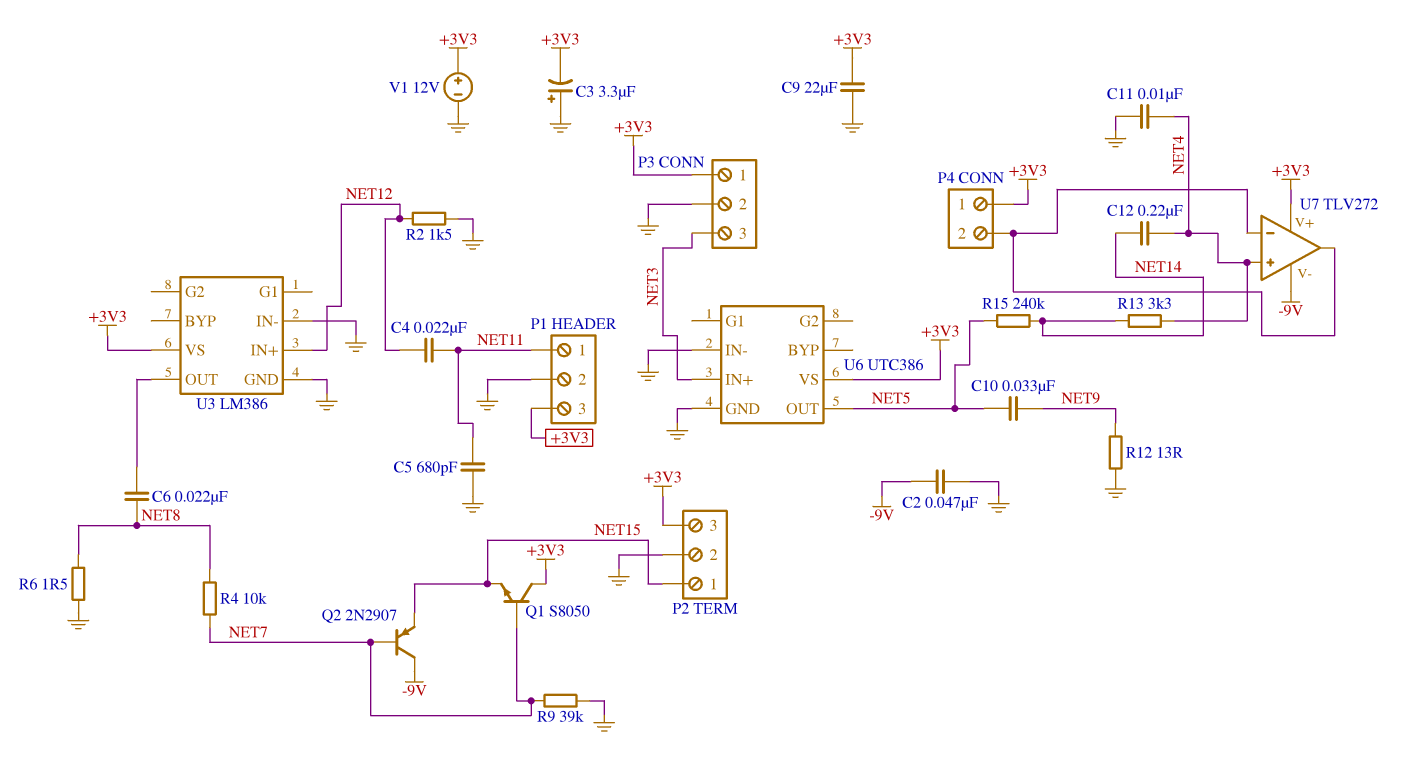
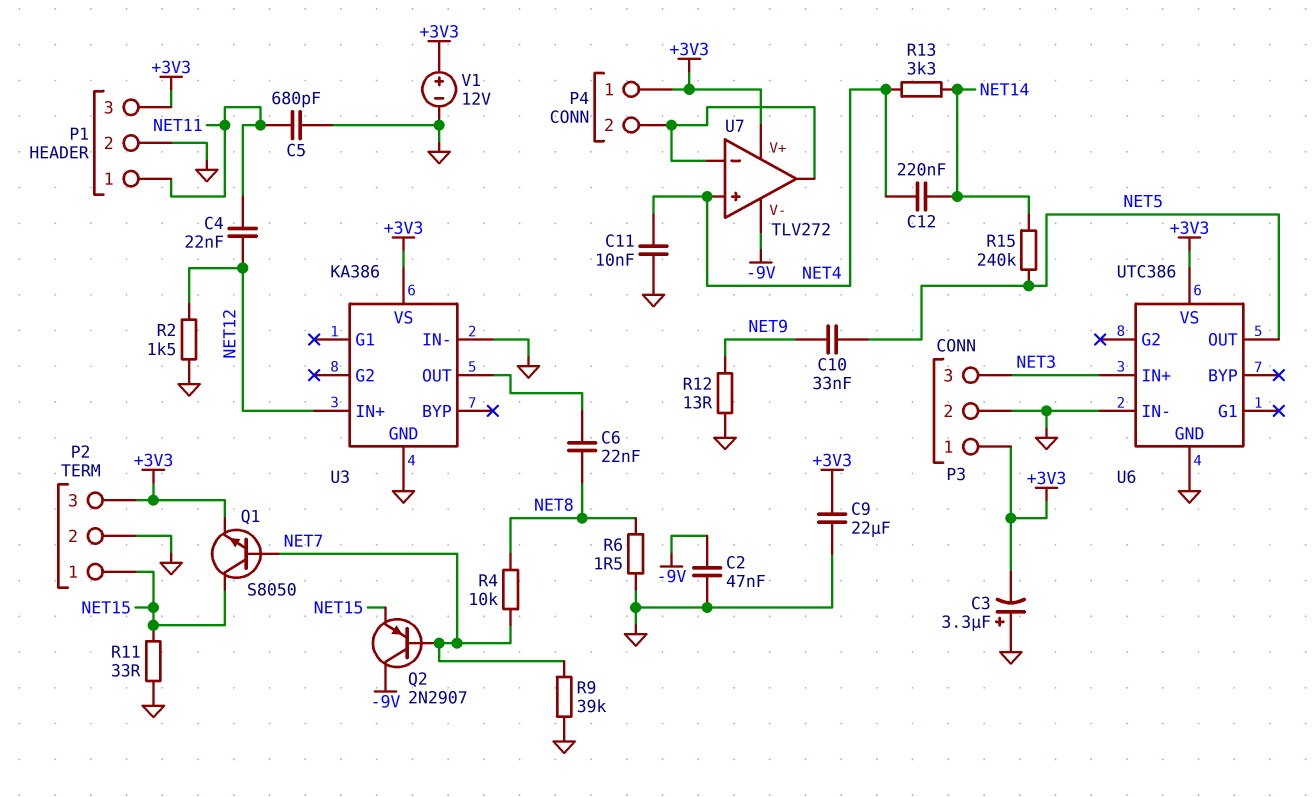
Q1: NPN S8050 (B NET7, C +3V3, E NET15) -> NPN S8050 (B NET7, C NET15, E +3V3)
R11: none -> 33 (GND, NET15)
U3: LM386 -> KA386

